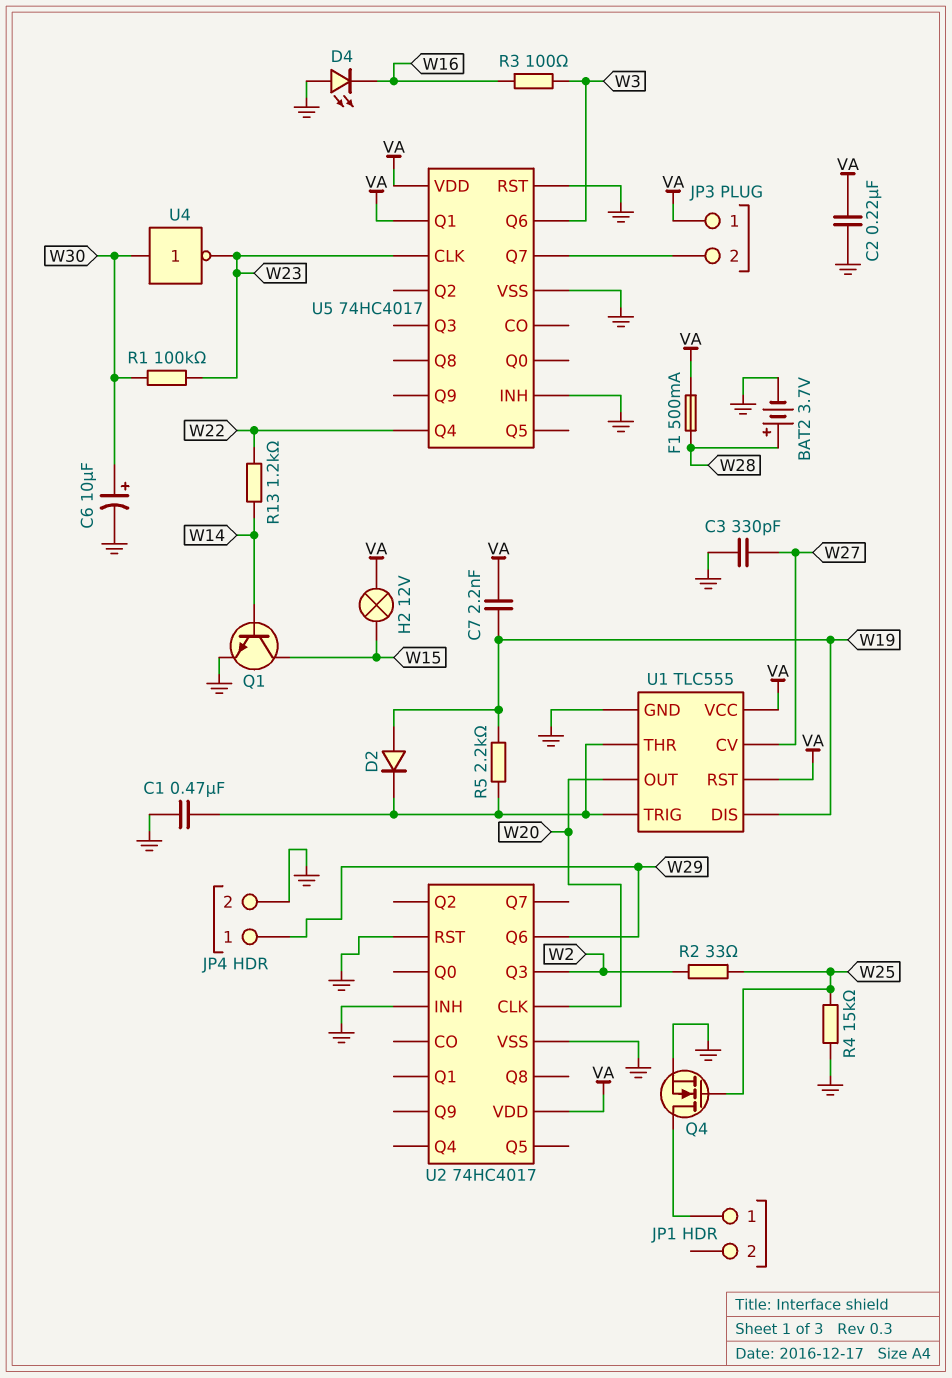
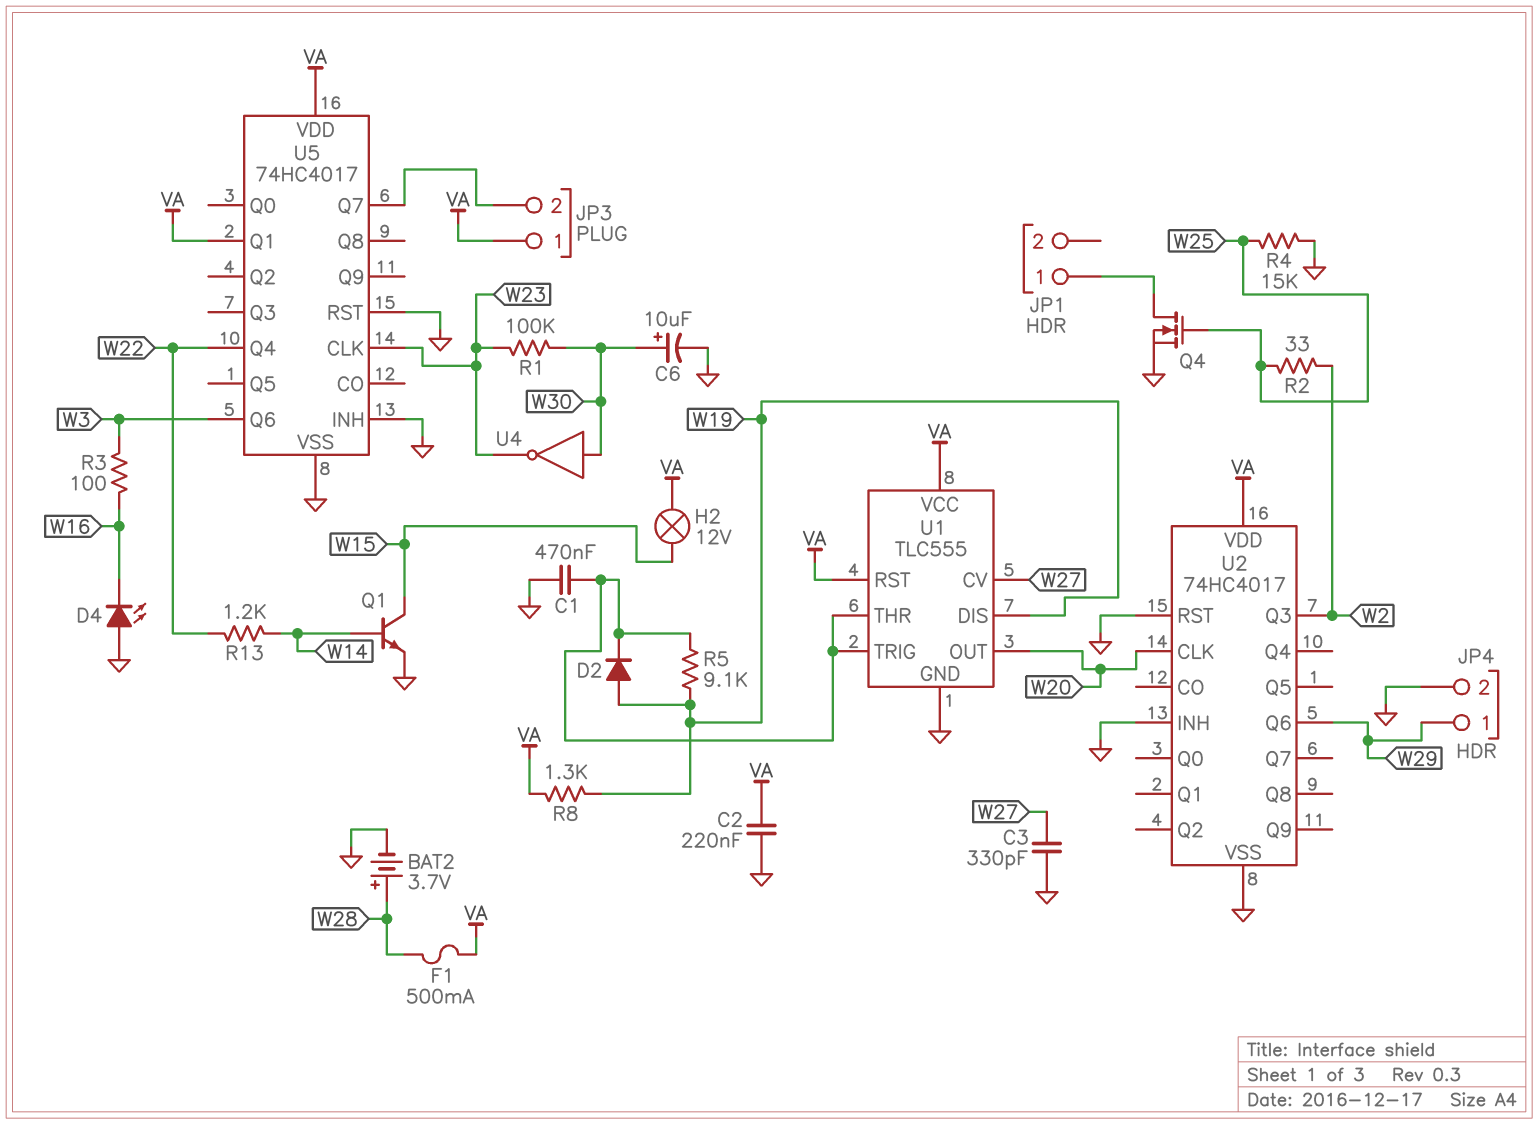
C7: 2.2nF (VA, W19) -> none
R5: 2.2k (U1/THR, W19) -> 9.1k (U1/THR, W19)
R8: none -> 1.3k (VA, W19)

